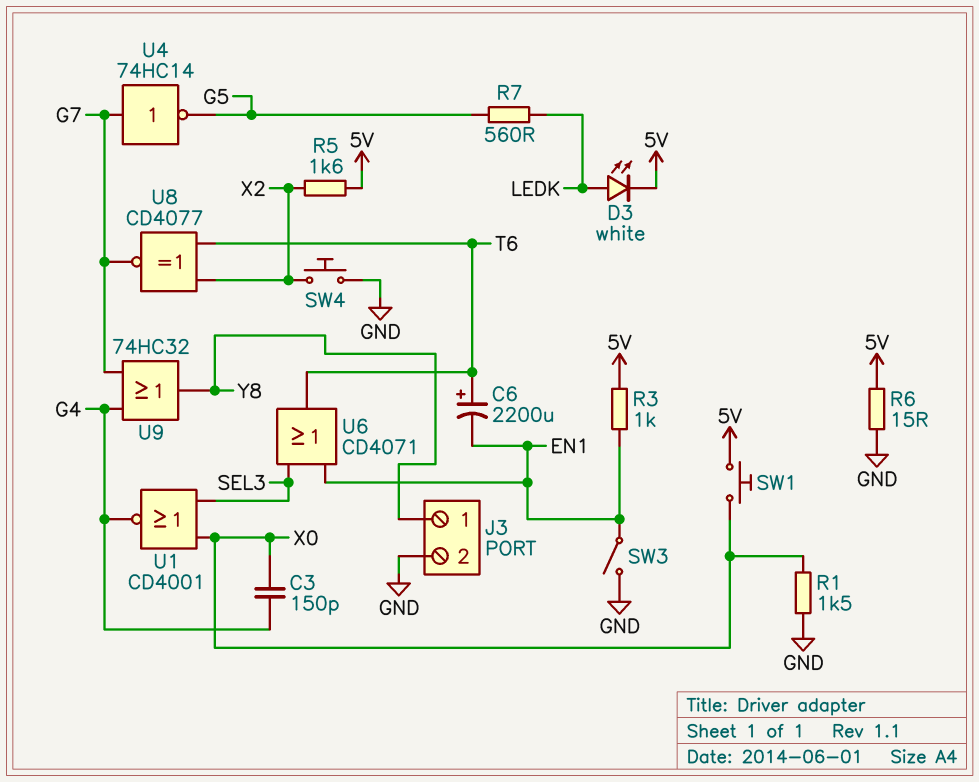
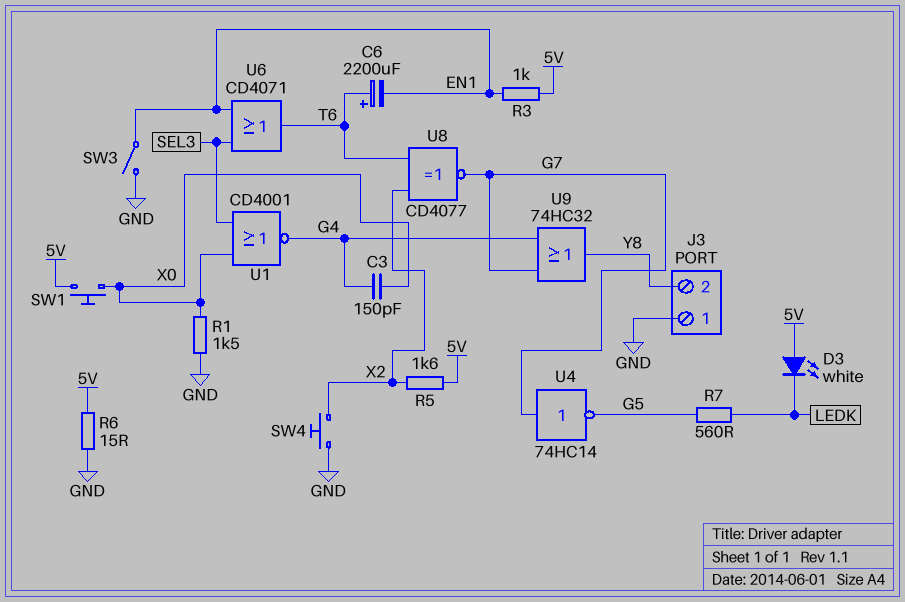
D3: LED white (A LEDK, K 5V) -> LED white (A 5V, K LEDK)
J3 pin 1: Y8 -> GND
J3 pin 2: GND -> Y8

